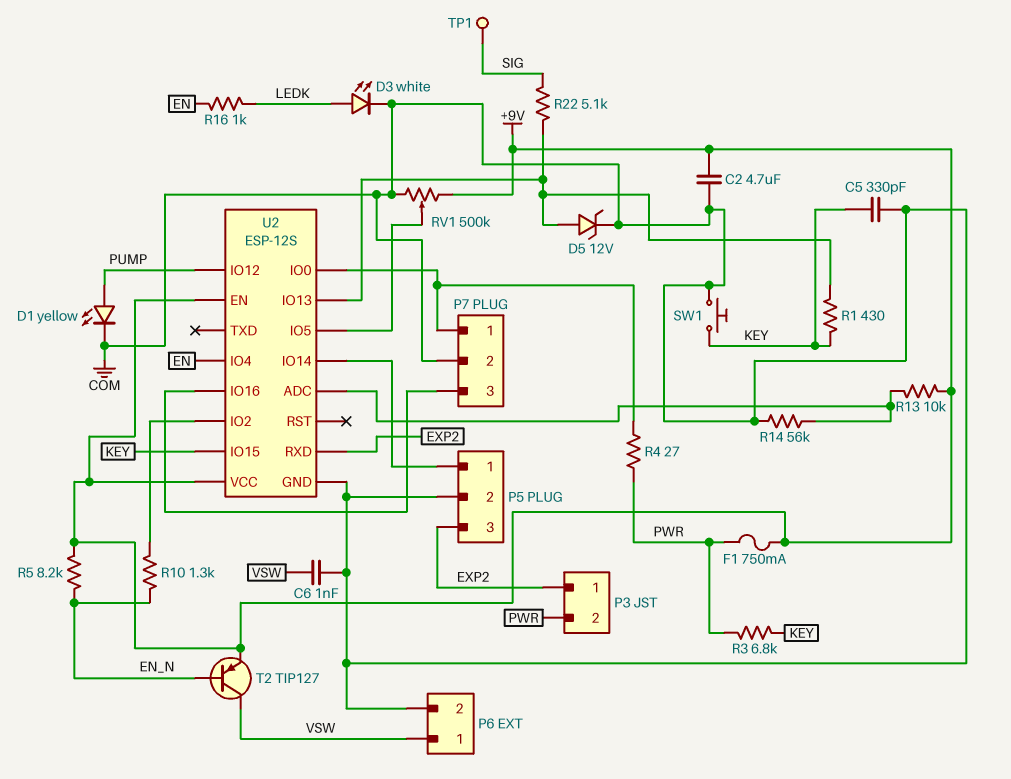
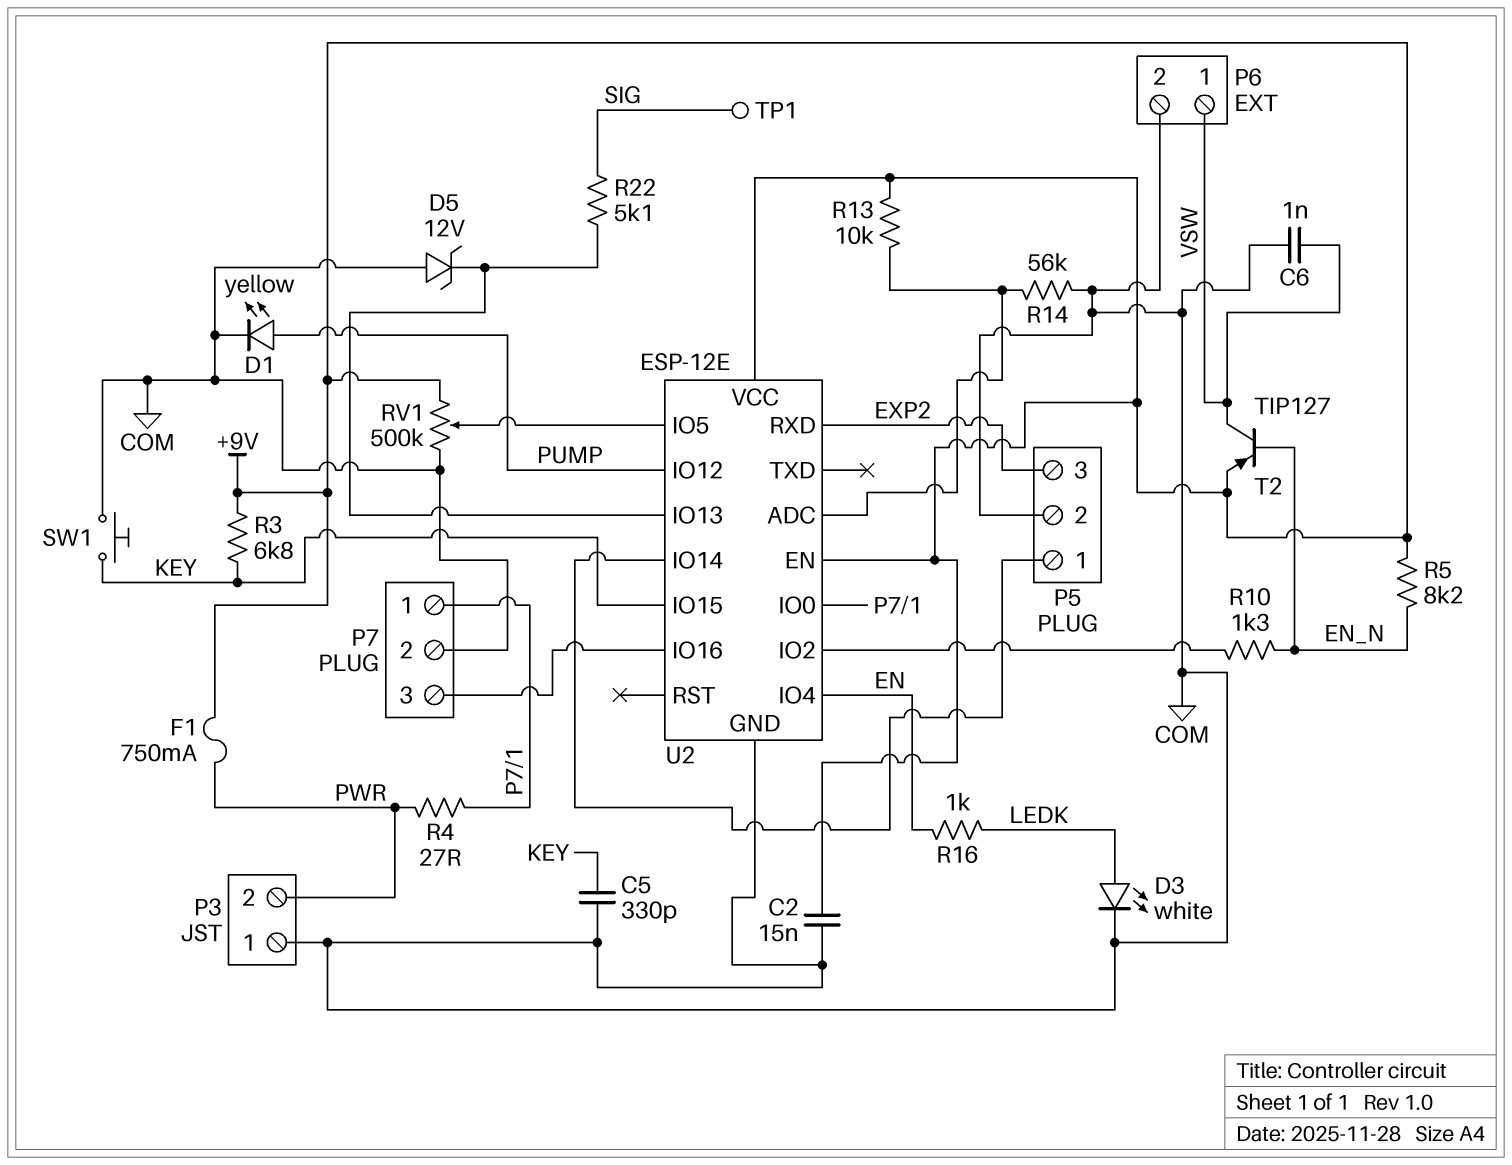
C2: 4.7uF (+9V, COM) -> 15nF (+9V, COM)
D5: zener 12V (A U2/IO13, K COM) -> zener 12V (A COM, K U2/IO13)
P3 pin 1: EXP2 -> COM
R1: 430 (KEY, U2/IO13) -> none
R3: 6.8k (KEY, PWR) -> 6.8k (+9V, KEY)
U2: ESP-12S -> ESP-12E

